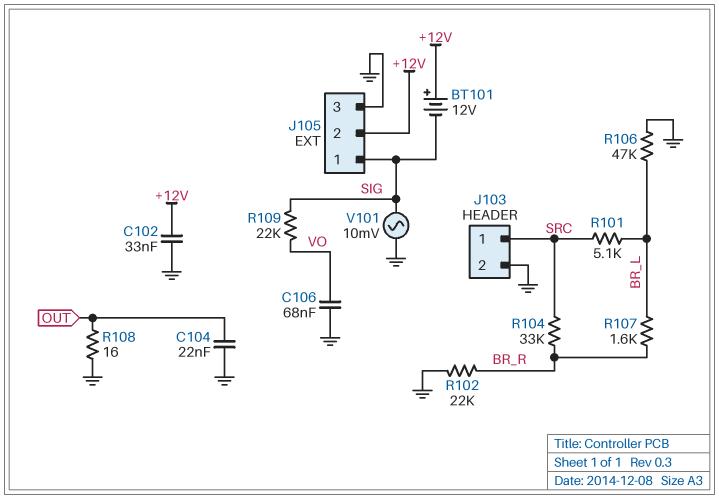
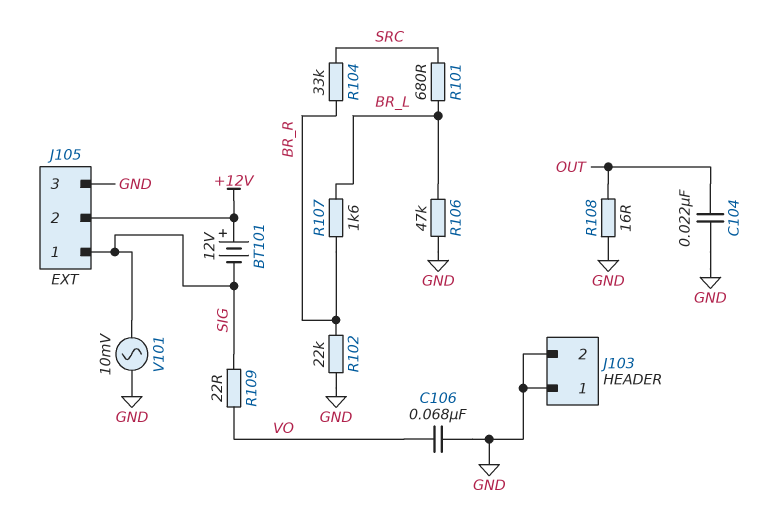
C102: 33nF (+12V, GND) -> none
J103 pin 1: SRC -> GND
R101: 5.1k (BR_L, SRC) -> 680 (BR_L, SRC)
R109: 22k (SIG, VO) -> 22 (SIG, VO)

